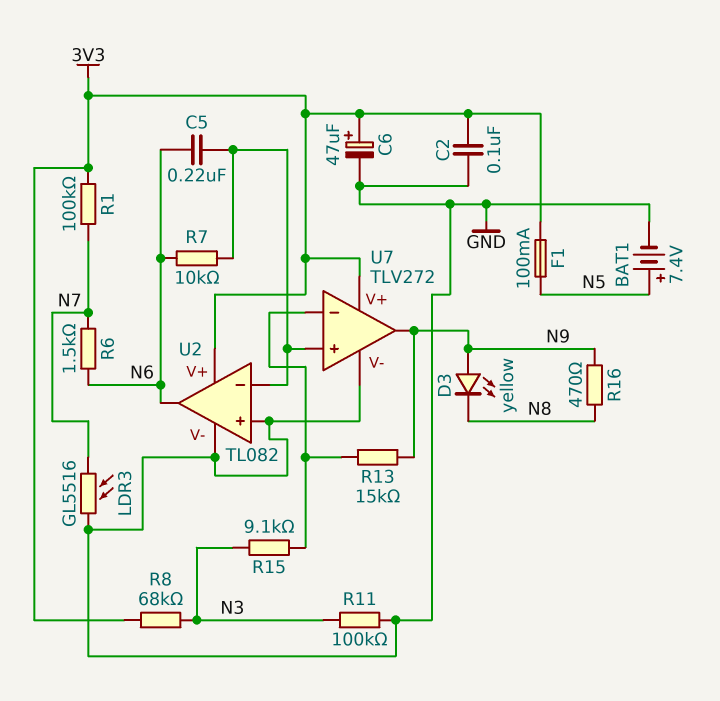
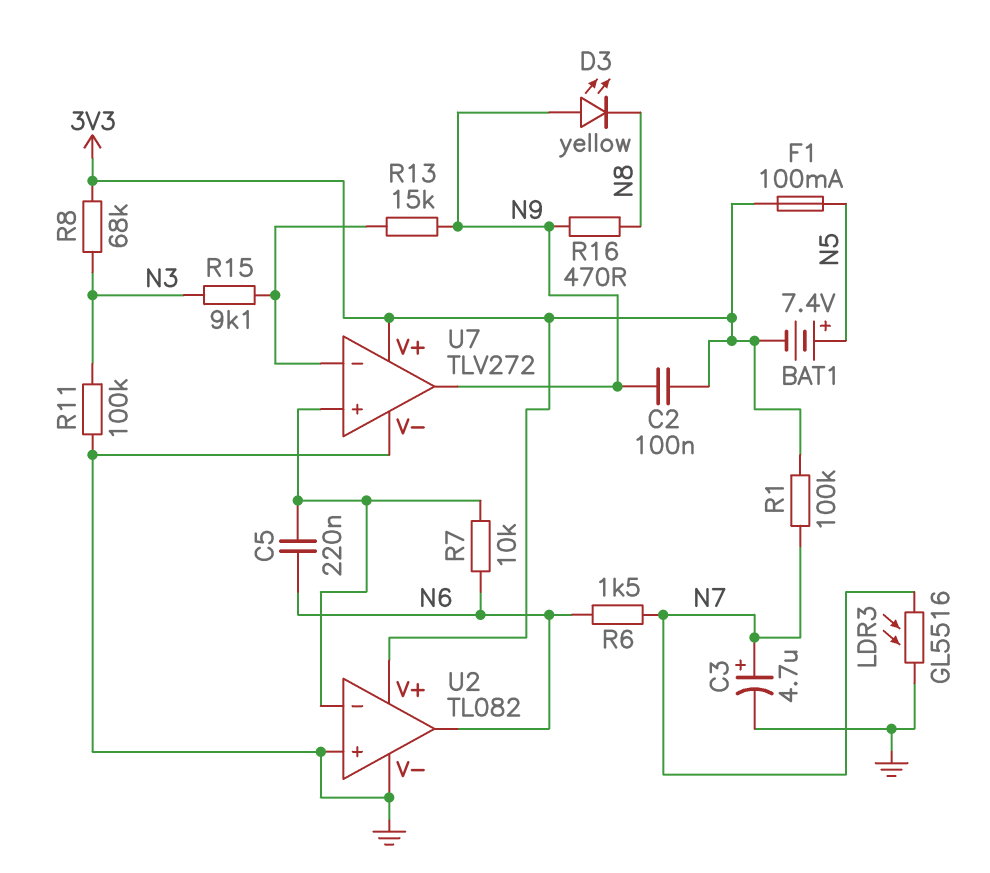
BAT1: 7.4V (plus N5, minus GND) -> 7.4V (plus N5, minus 3V3)
C2: 100nF (3V3, GND) -> 100nF (3V3, N9)
C3: none -> 4.7uF (plus N7, minus GND)
C6: 47uF (plus 3V3, minus GND) -> none

